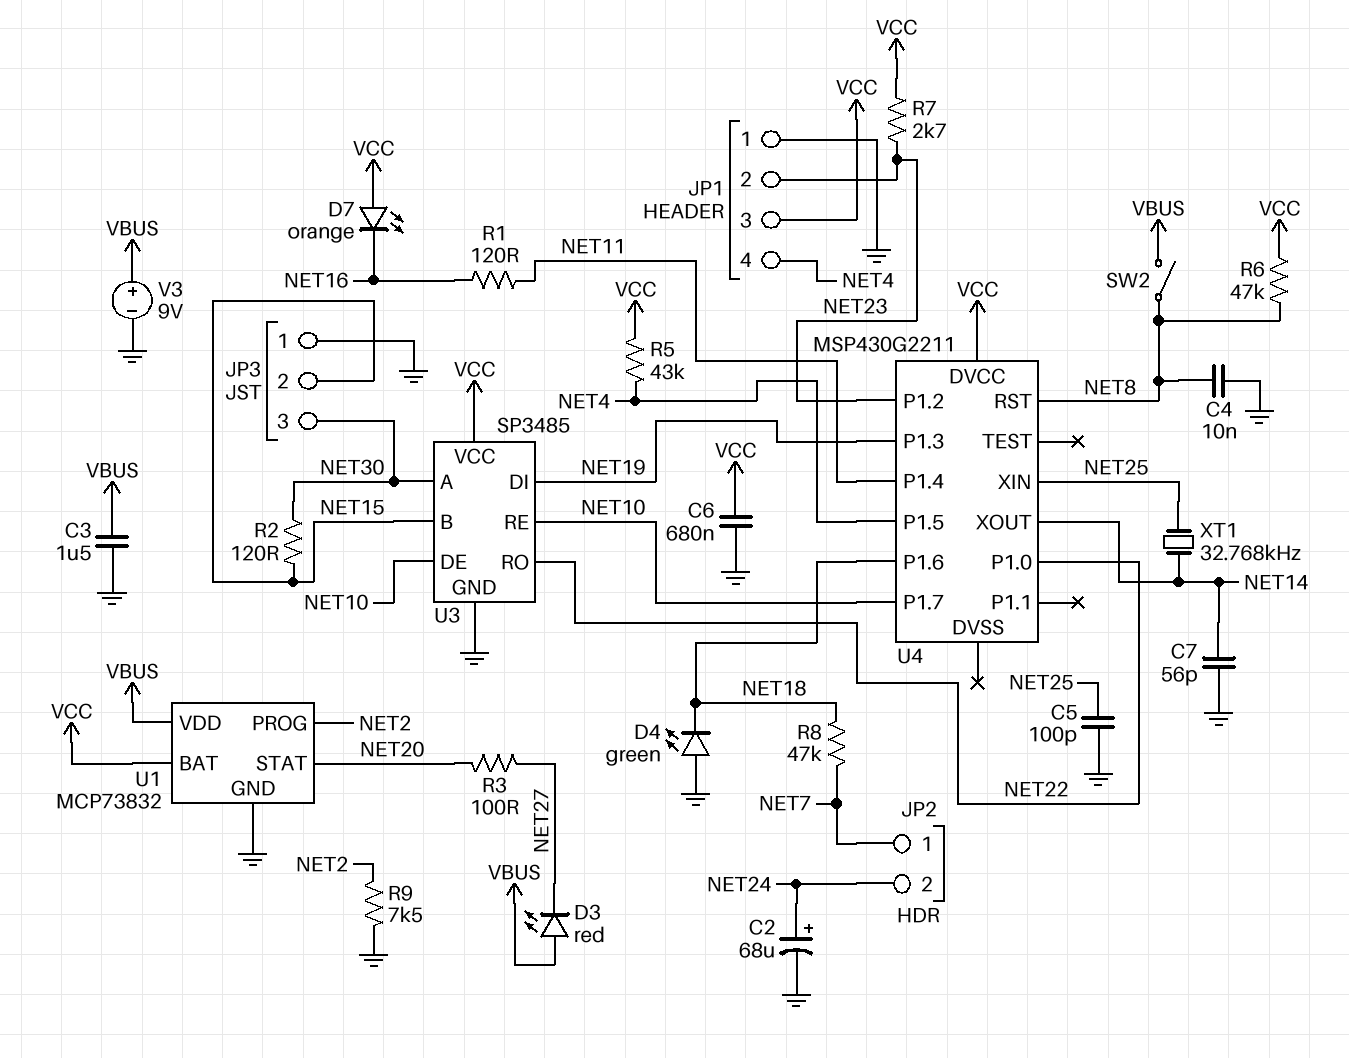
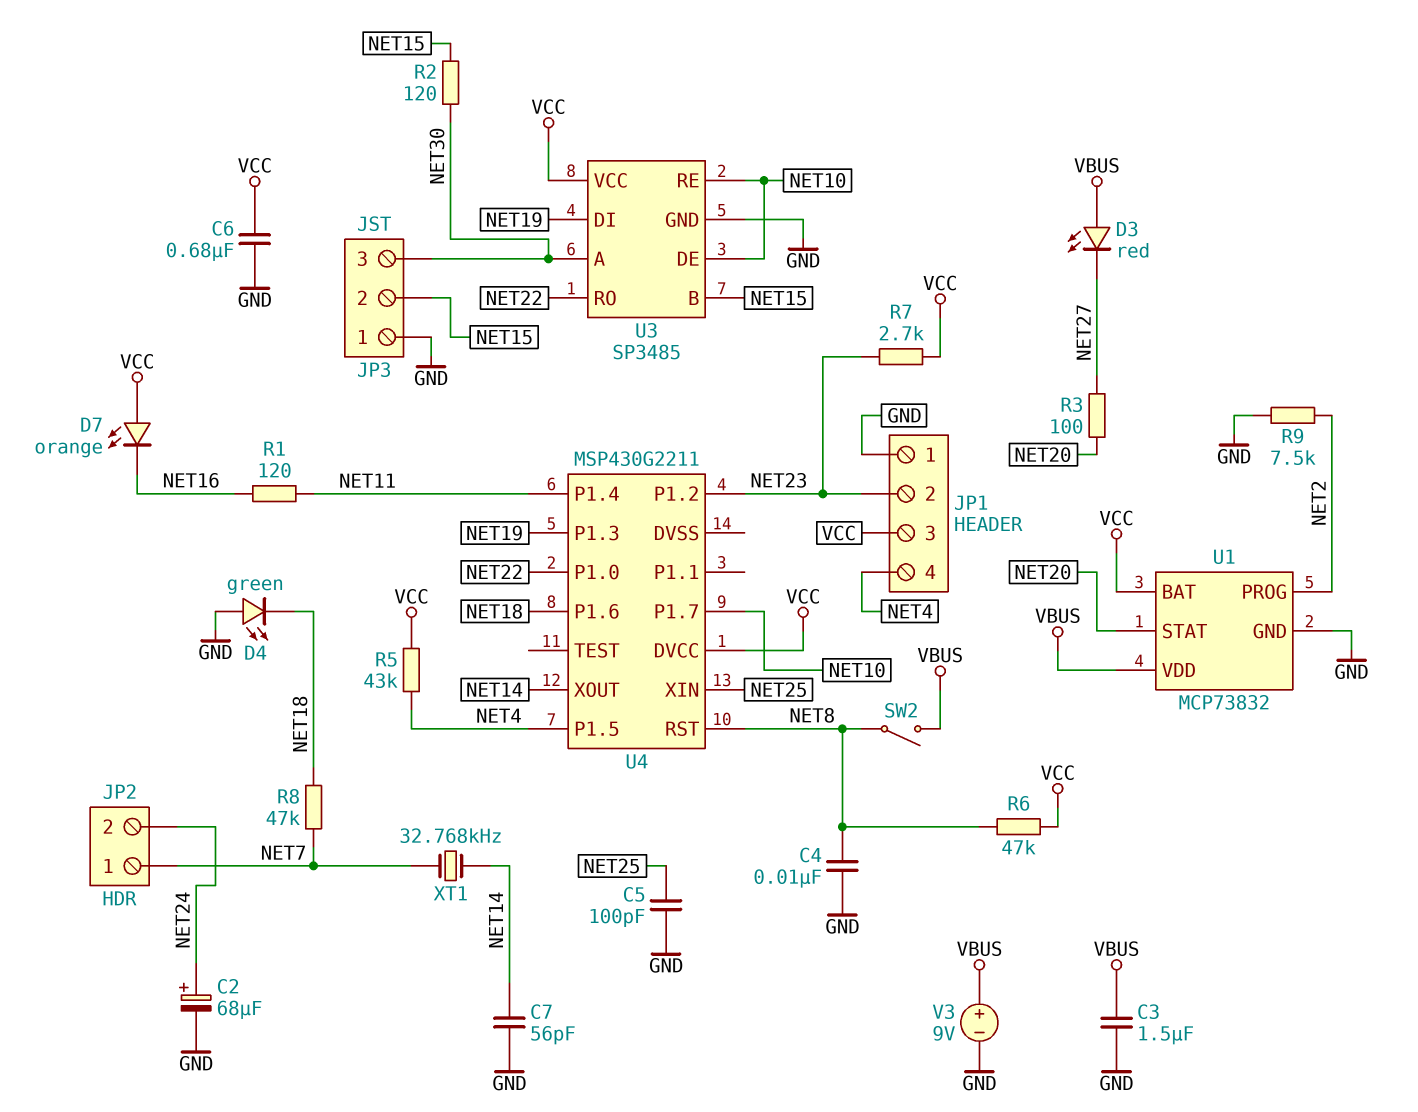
XT1: 32.768kHz (NET14, NET25) -> 32.768kHz (NET7, NET14)

